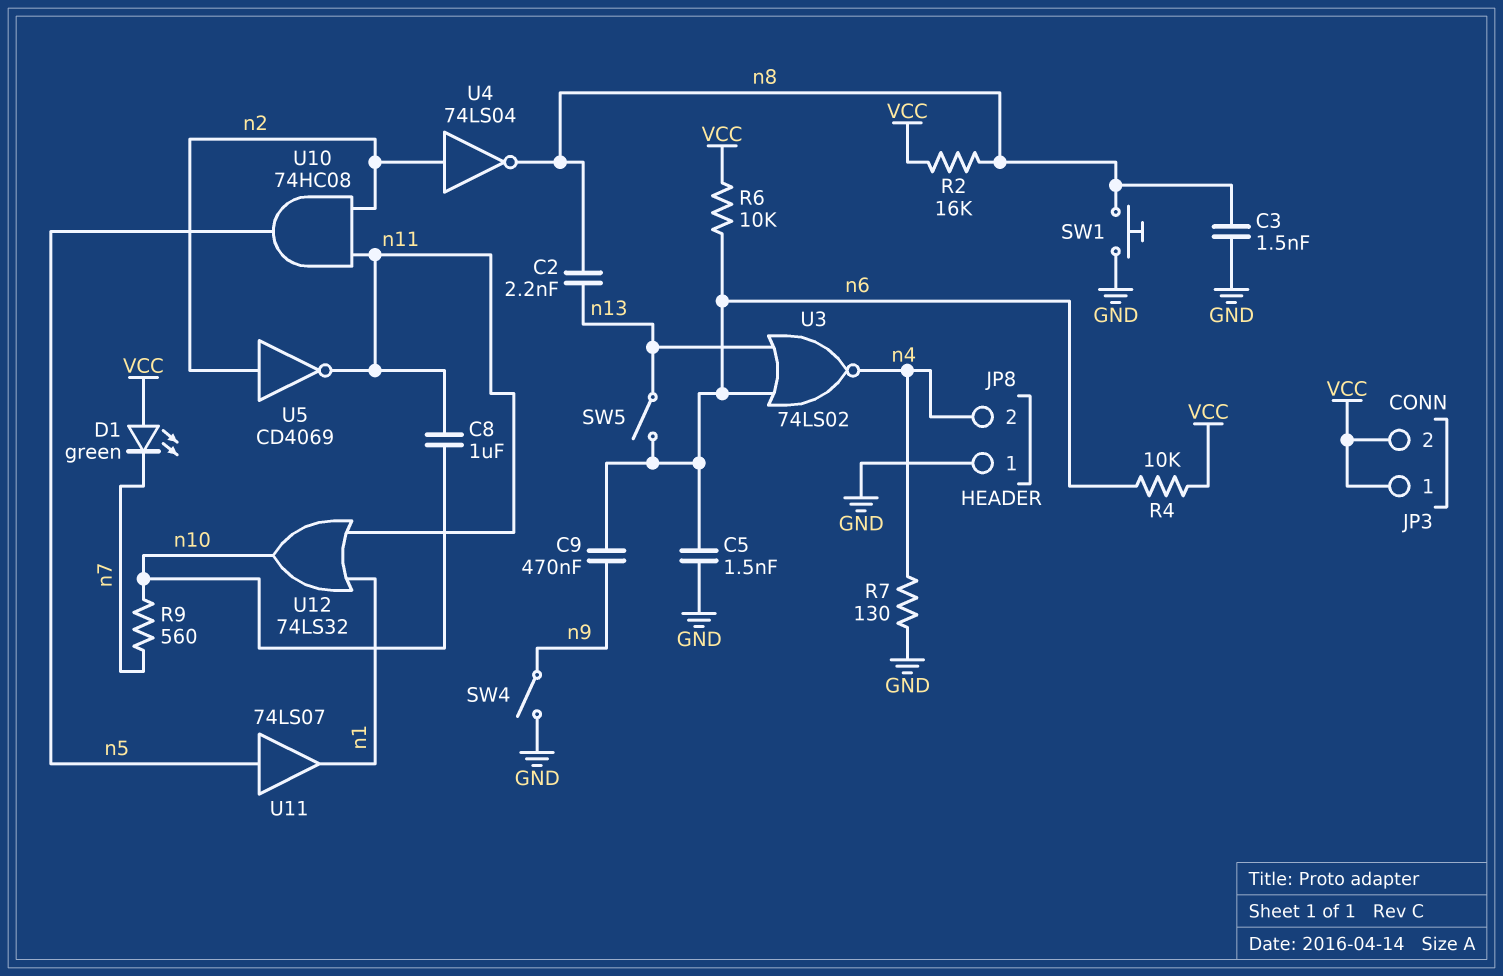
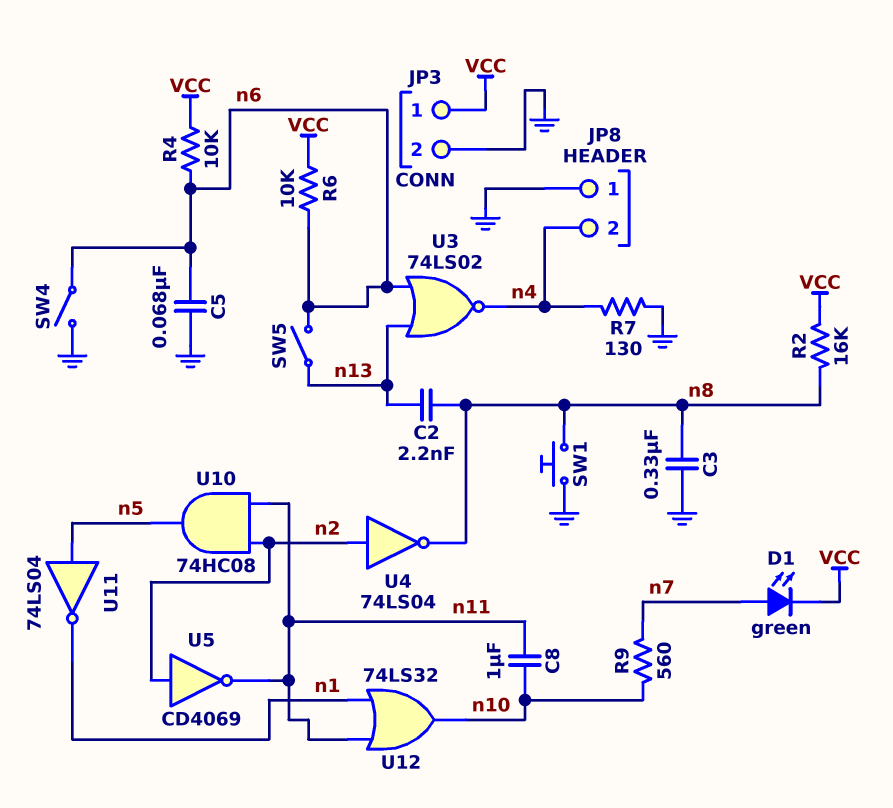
C3: 1.5nF (GND, n8) -> 330nF (GND, n8)
C5: 1.5nF (GND, n6) -> 68nF (GND, n6)
C9: 470nF (n6, n9) -> none
D1: LED green (A VCC, K n7) -> LED green (A n7, K VCC)
JP3 pin 2: VCC -> GND
SW4: switch (GND, n9) -> switch (GND, n6)
U11: buffer 74LS07 (in n5, out n1) -> NOT 74LS04 (in n5, out n1)

